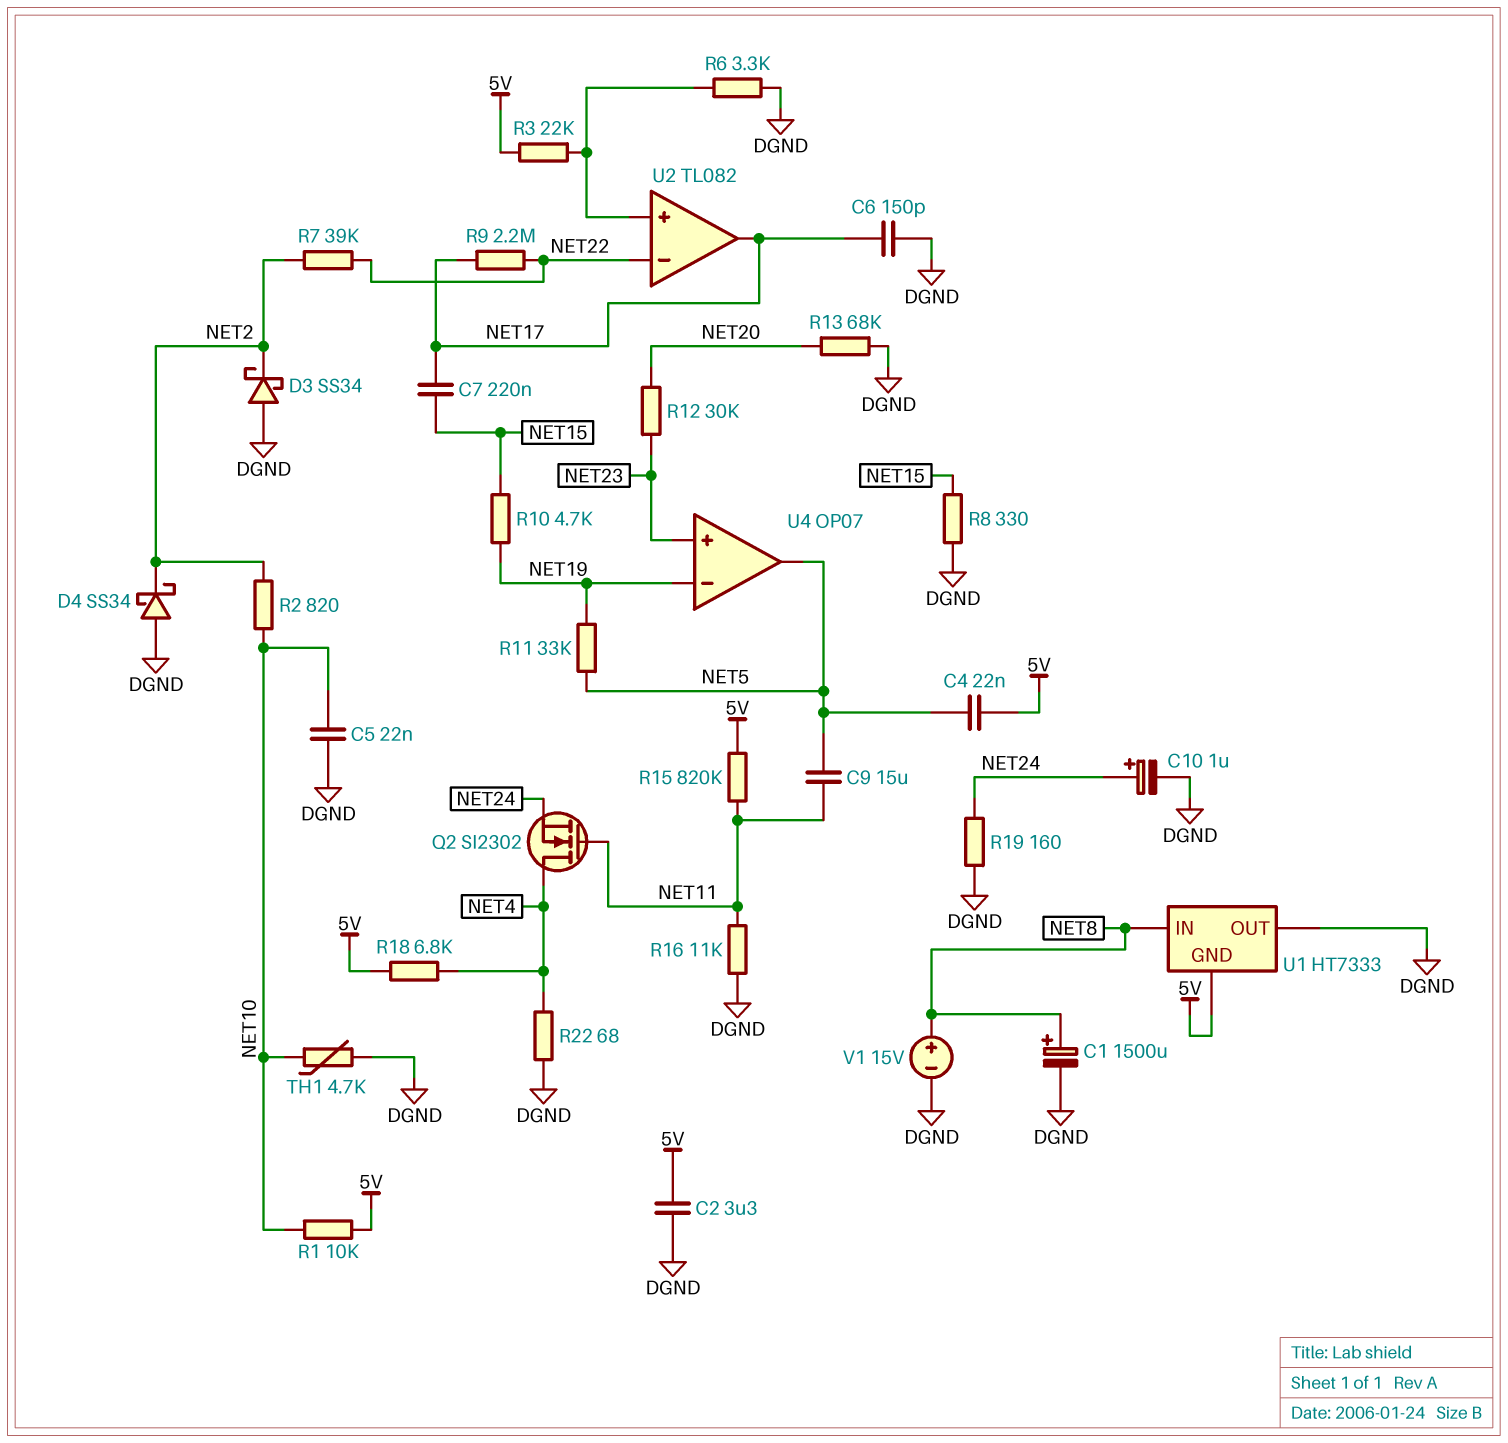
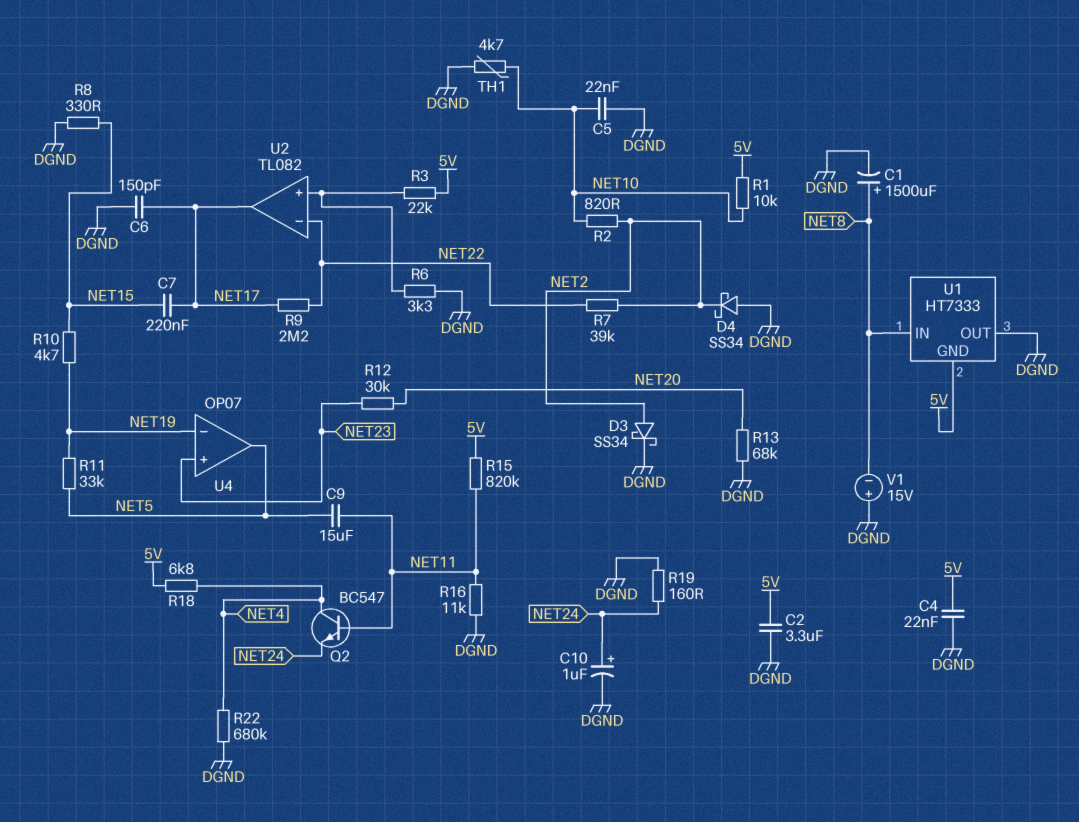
C4: 22nF (5V, NET5) -> 22nF (5V, DGND)
D3: schottky SS34 (A DGND, K NET2) -> schottky SS34 (A NET2, K DGND)
Q2: NMOS SI2302 (G NET11, D NET4, S NET24) -> NPN BC547 (B NET11, C NET4, E NET24)
R22: 68 (DGND, NET4) -> 680k (DGND, NET4)
V1: 15V (plus NET8, minus DGND) -> 15V (plus DGND, minus NET8)

